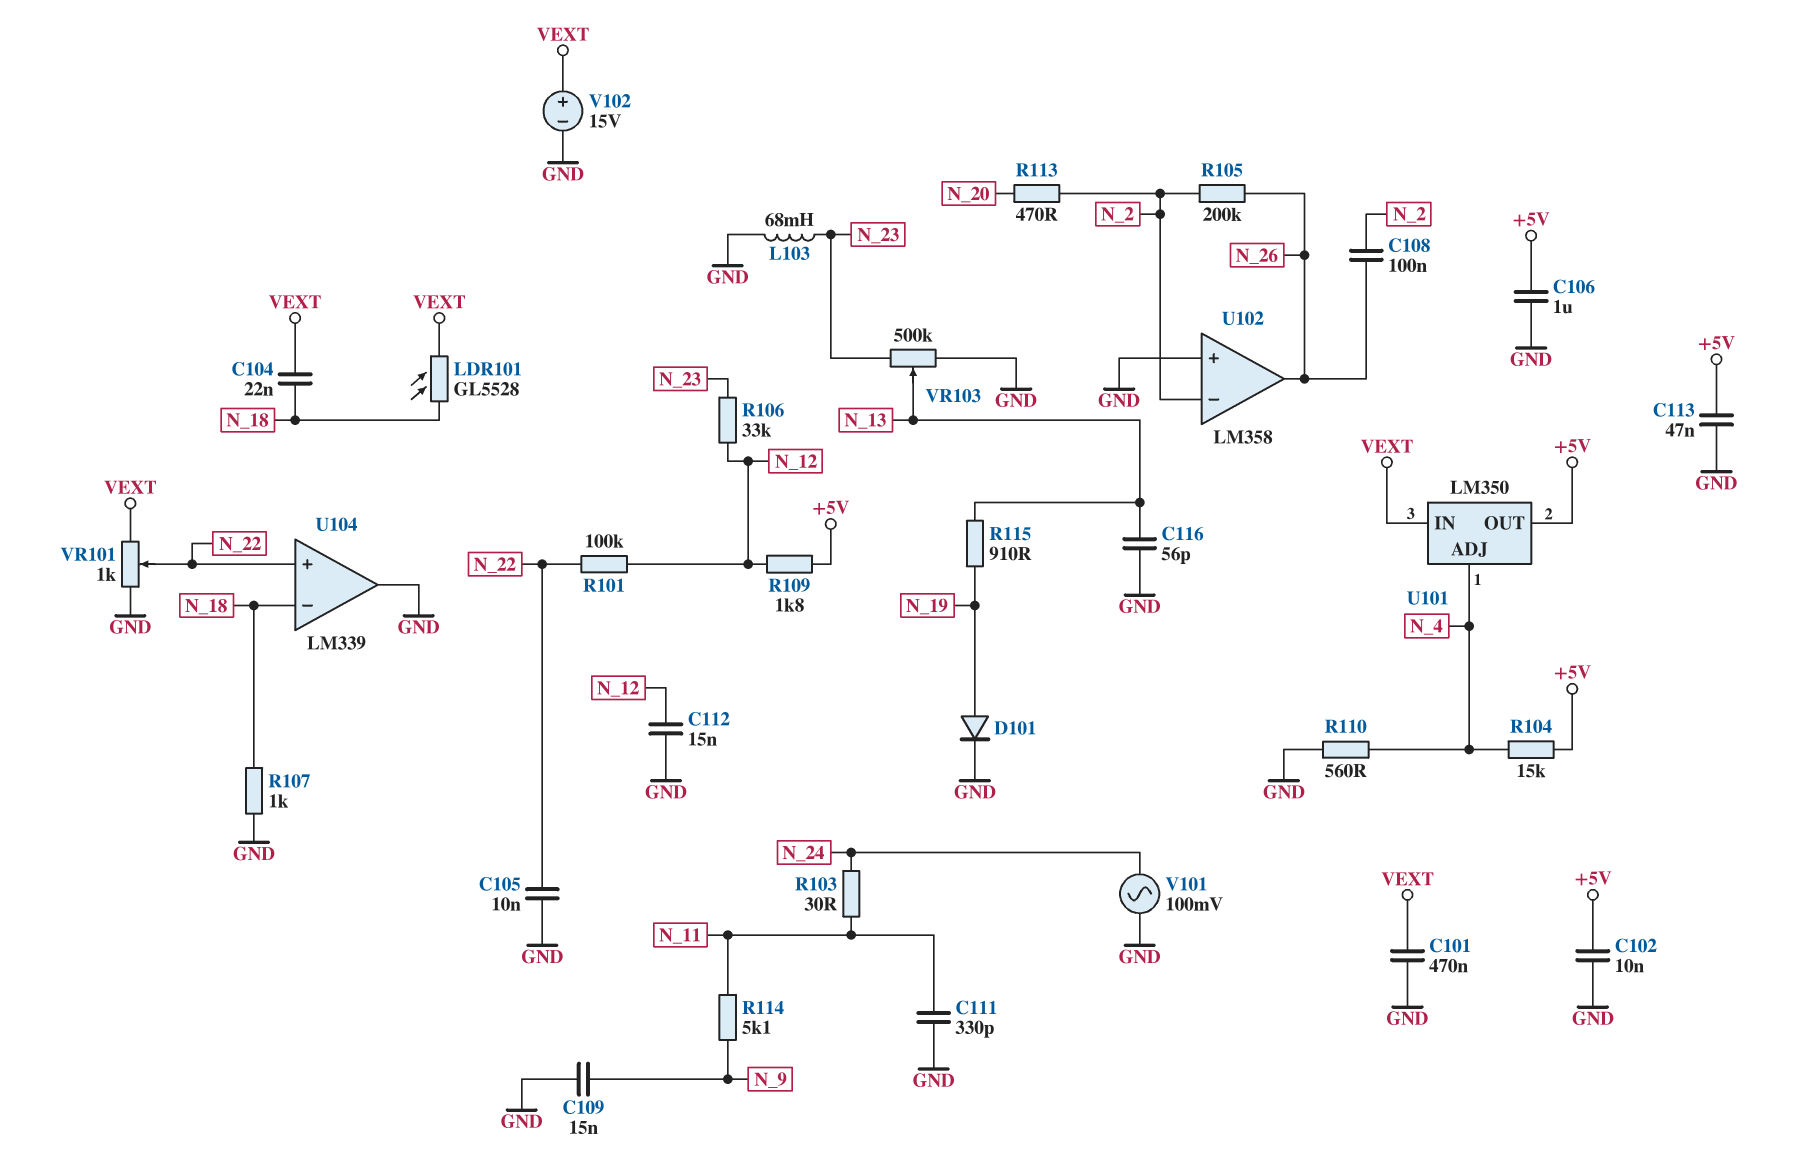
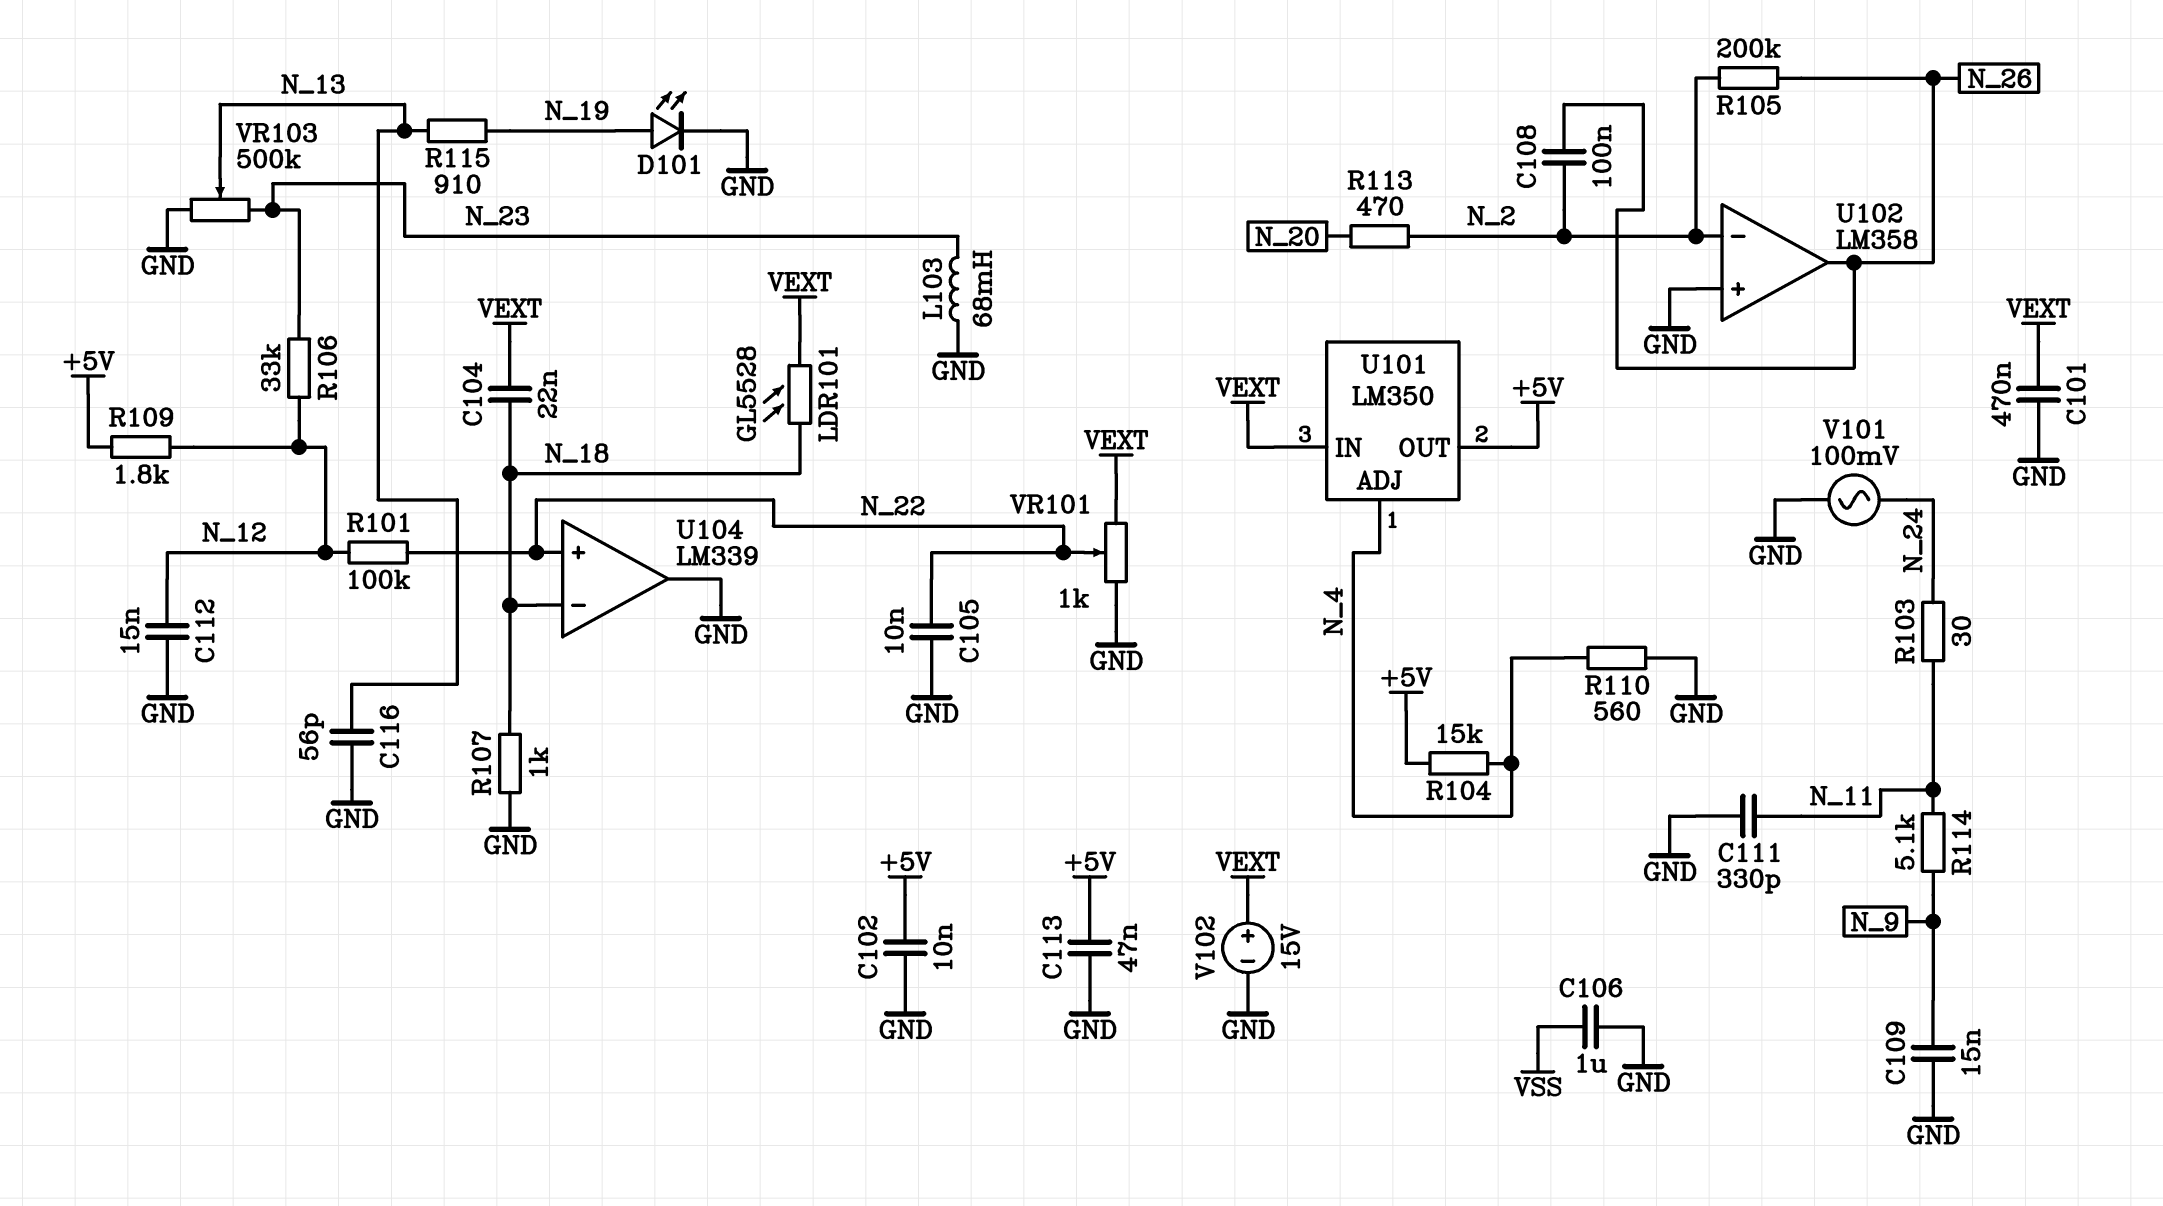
C106: 1uF (+5V, GND) -> 1uF (GND, VSS)
D101: diode (A N_19, K GND) -> LED (A N_19, K GND)

